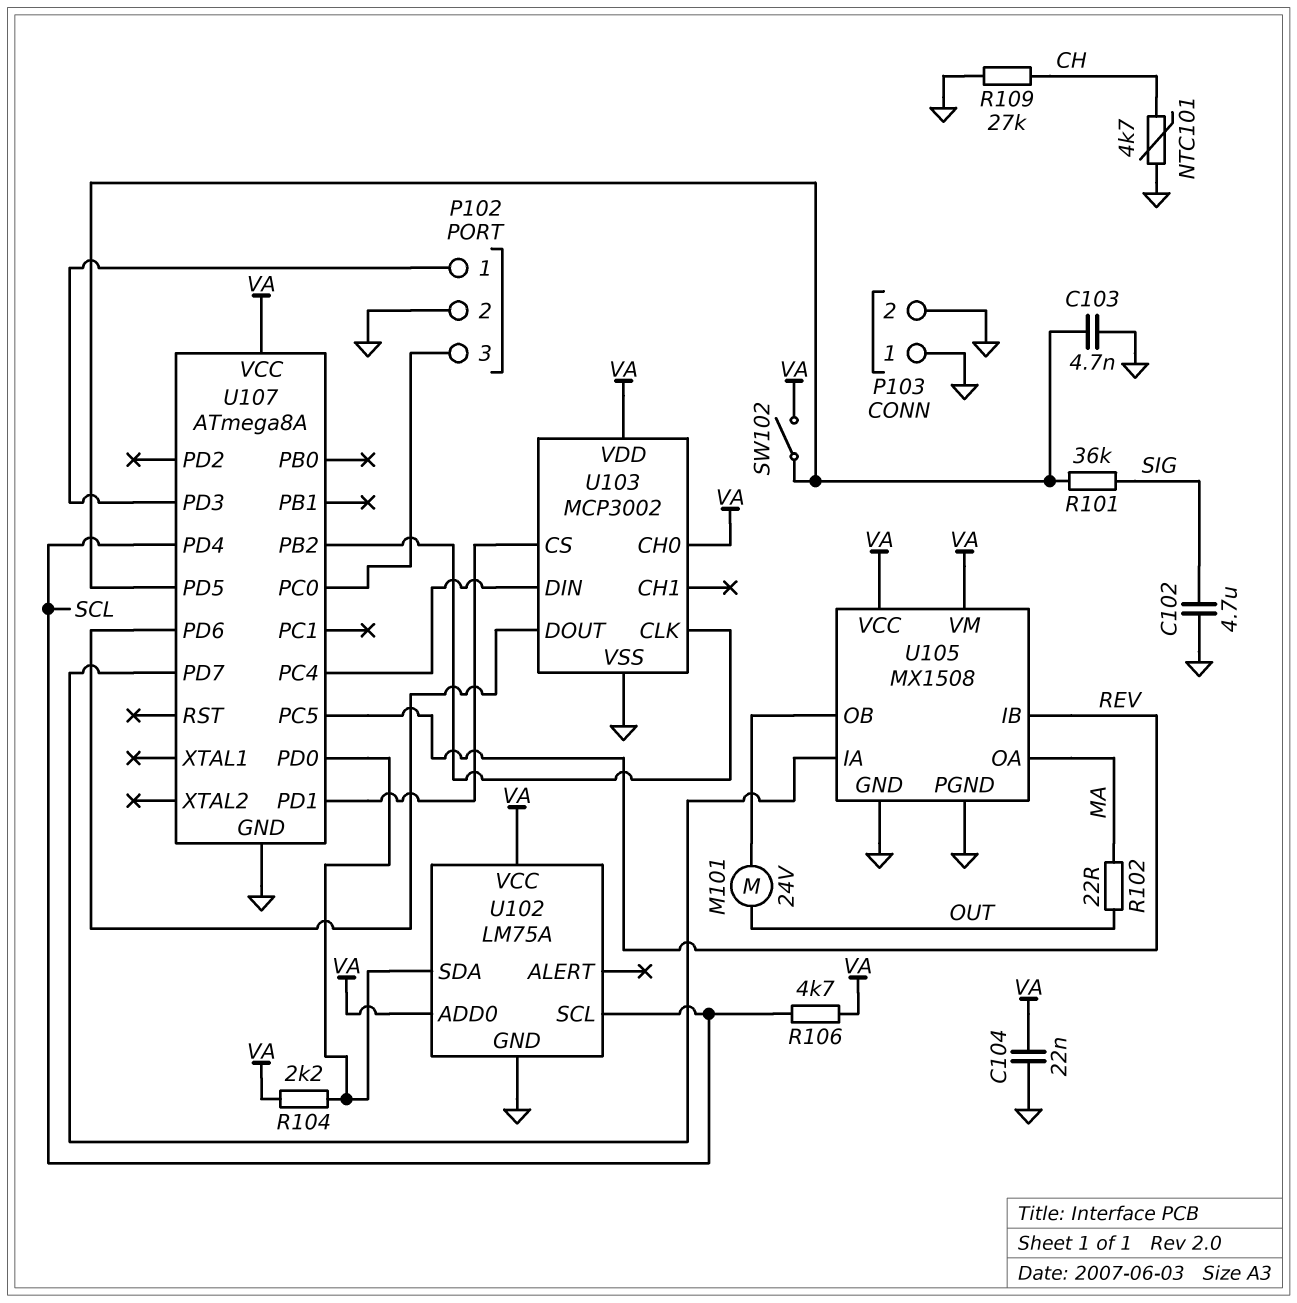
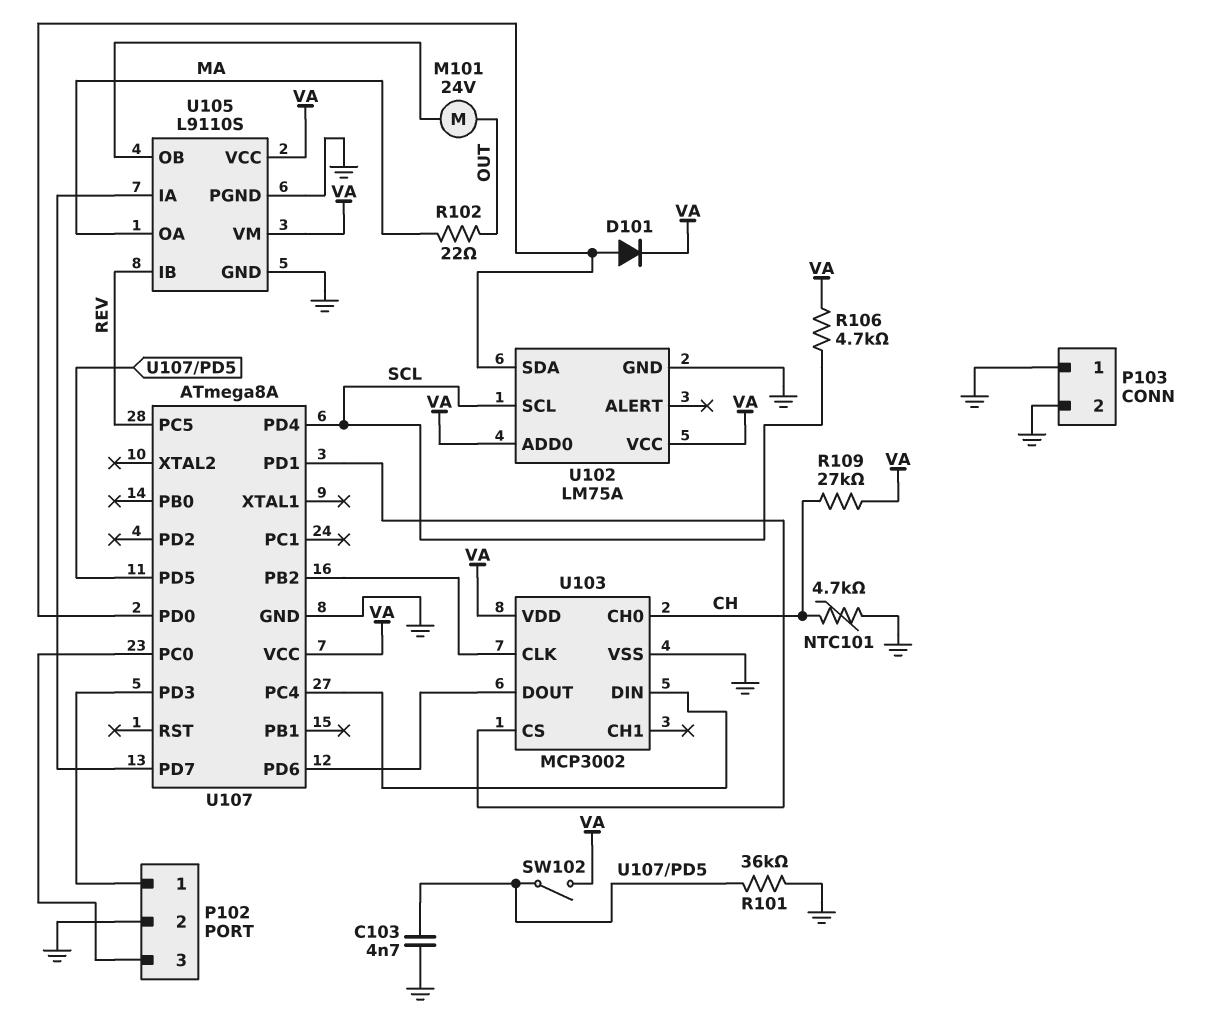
C102: 4.7uF (GND, SIG) -> none
C104: 22nF (GND, VA) -> none
D101: none -> diode (A U102/SDA, K VA)
R101: 36k (SIG, U107/PD5) -> 36k (GND, U107/PD5)
R104: 2.2k (U102/SDA, VA) -> none
R109: 27k (CH, GND) -> 27k (CH, VA)
U103 pin CH0: VA -> CH
U105: MX1508 -> L9110S

